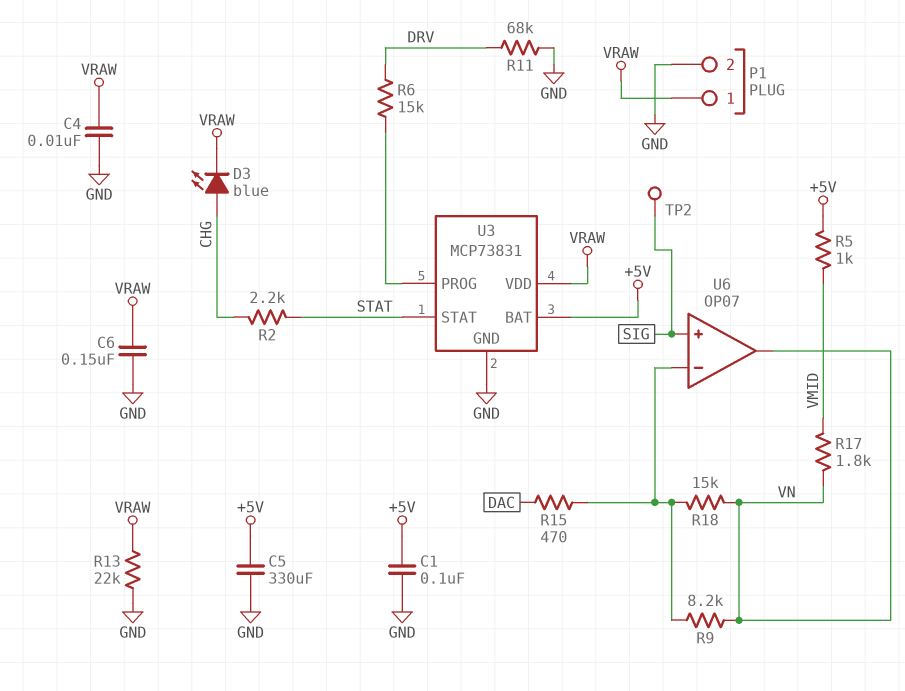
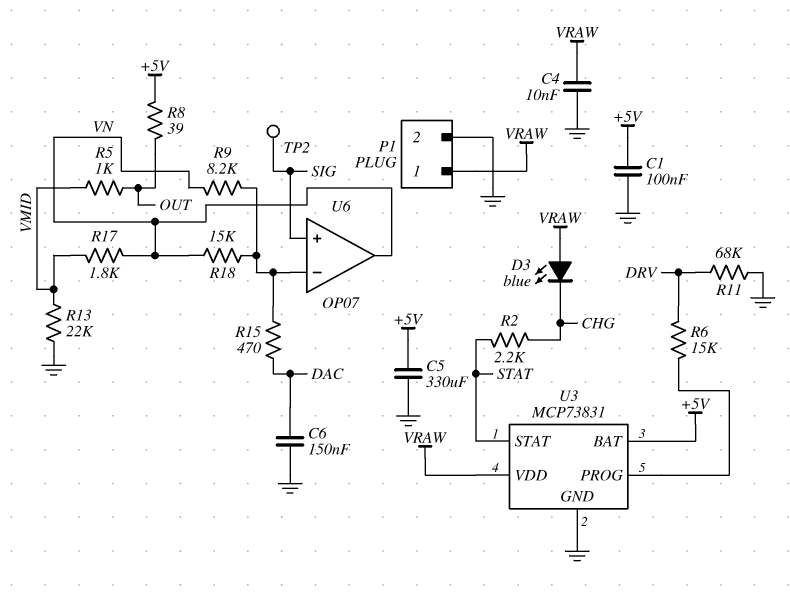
C6: 150nF (GND, VRAW) -> 150nF (DAC, GND)
D3: LED blue (A CHG, K VRAW) -> LED blue (A VRAW, K CHG)
R5: 1k (+5V, VMID) -> 1k (OUT, VMID)
R8: none -> 39 (+5V, OUT)
R13: 22k (GND, VRAW) -> 22k (GND, VMID)

